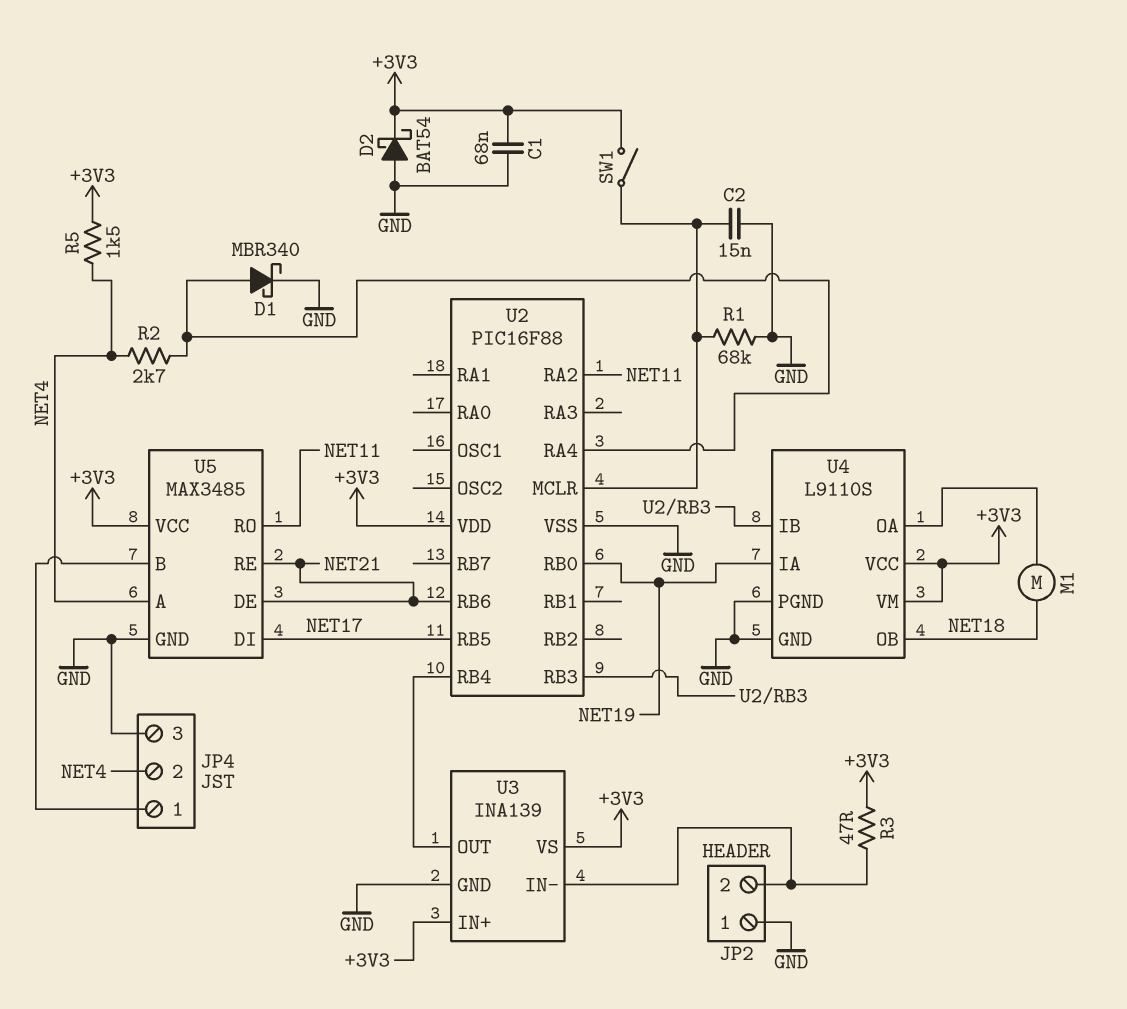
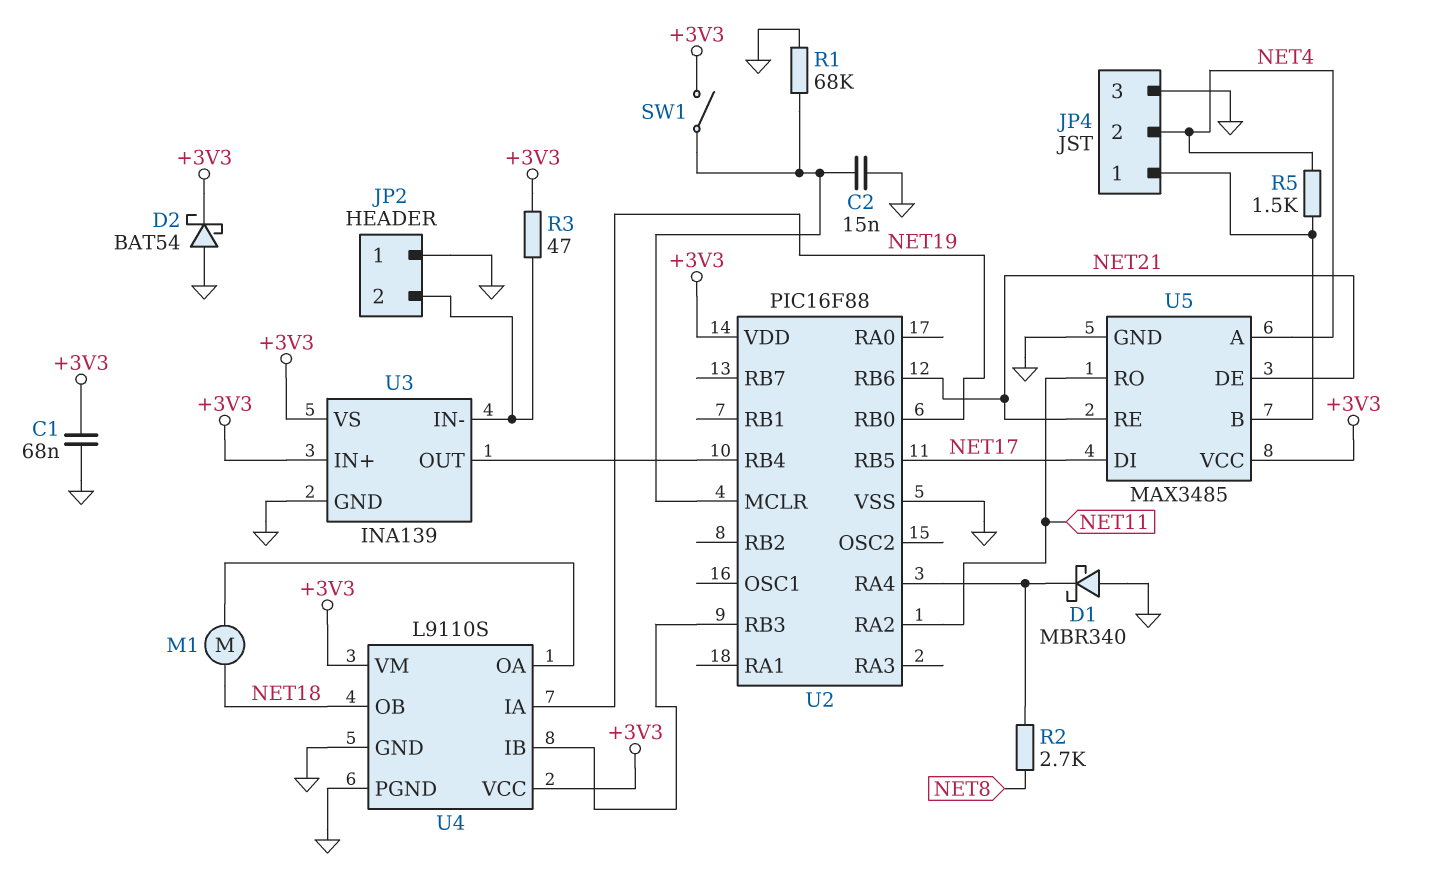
D1: schottky MBR340 (A U2/RA4, K GND) -> schottky MBR340 (A GND, K U2/RA4)
R2: 2.7k (NET4, U2/RA4) -> 2.7k (NET8, U2/RA4)
R5: 1.5k (+3V3, NET4) -> 1.5k (JP4/1, NET4)

